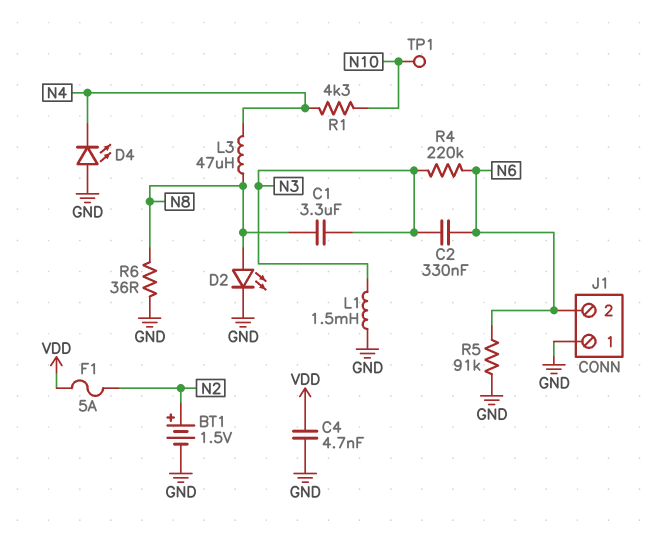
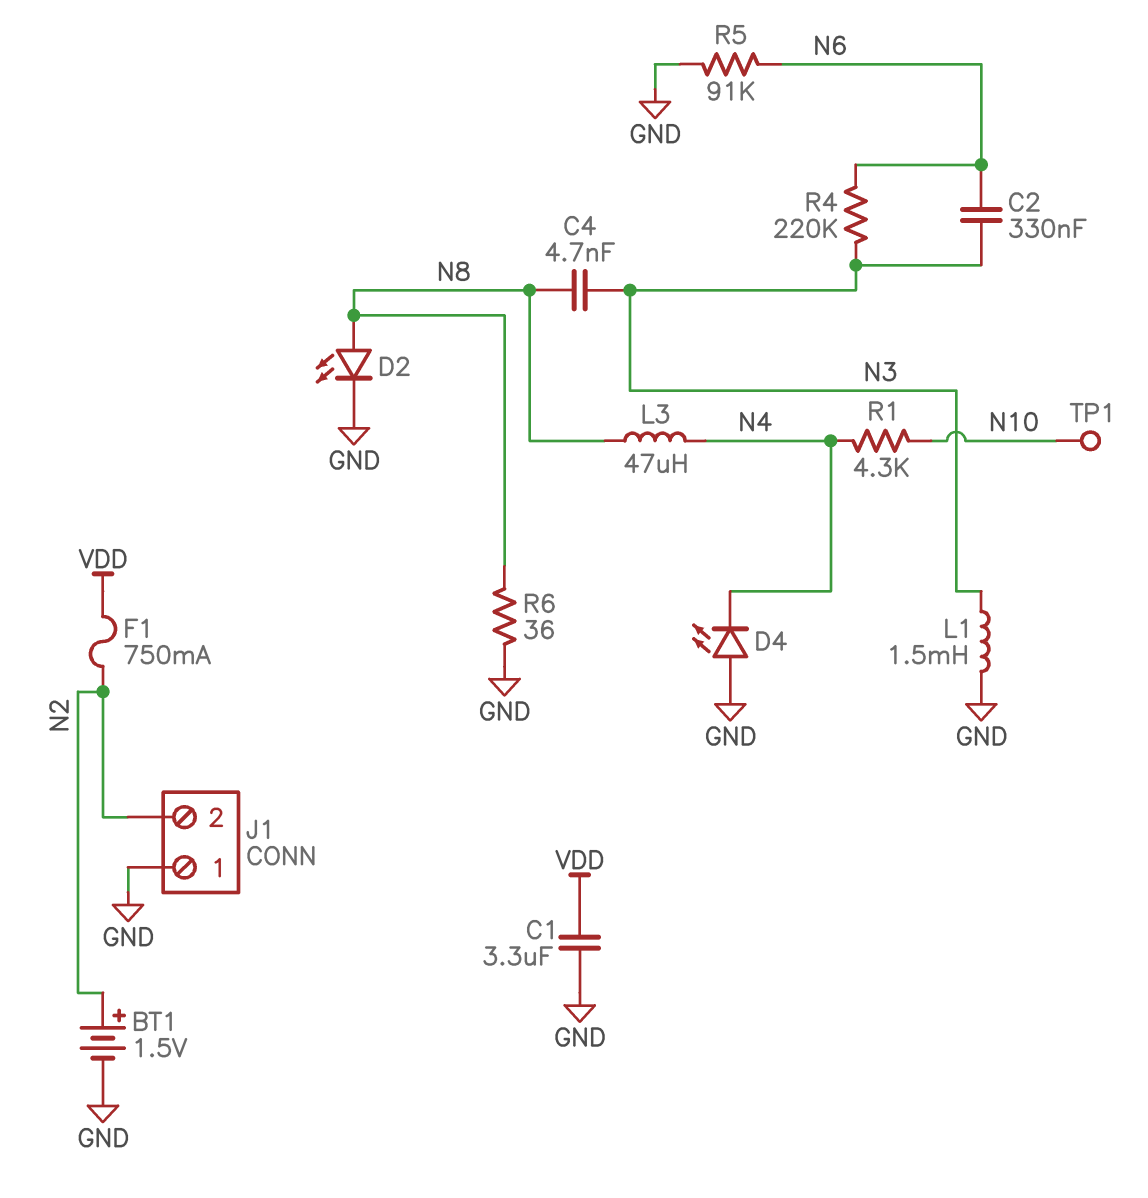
C1: 3.3uF (N3, N8) -> 3.3uF (GND, VDD)
C4: 4.7nF (GND, VDD) -> 4.7nF (N3, N8)
F1: 5A (N2, VDD) -> 750mA (N2, VDD)
J1 pin 2: N6 -> N2

